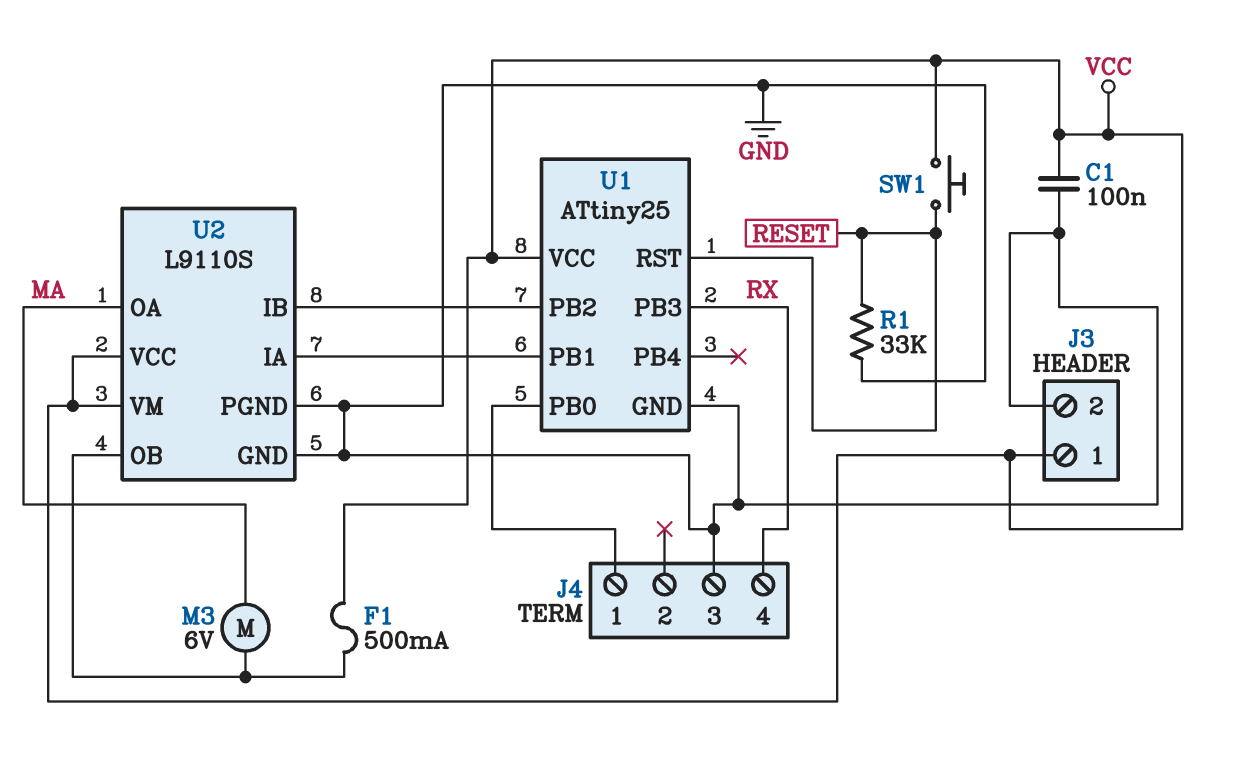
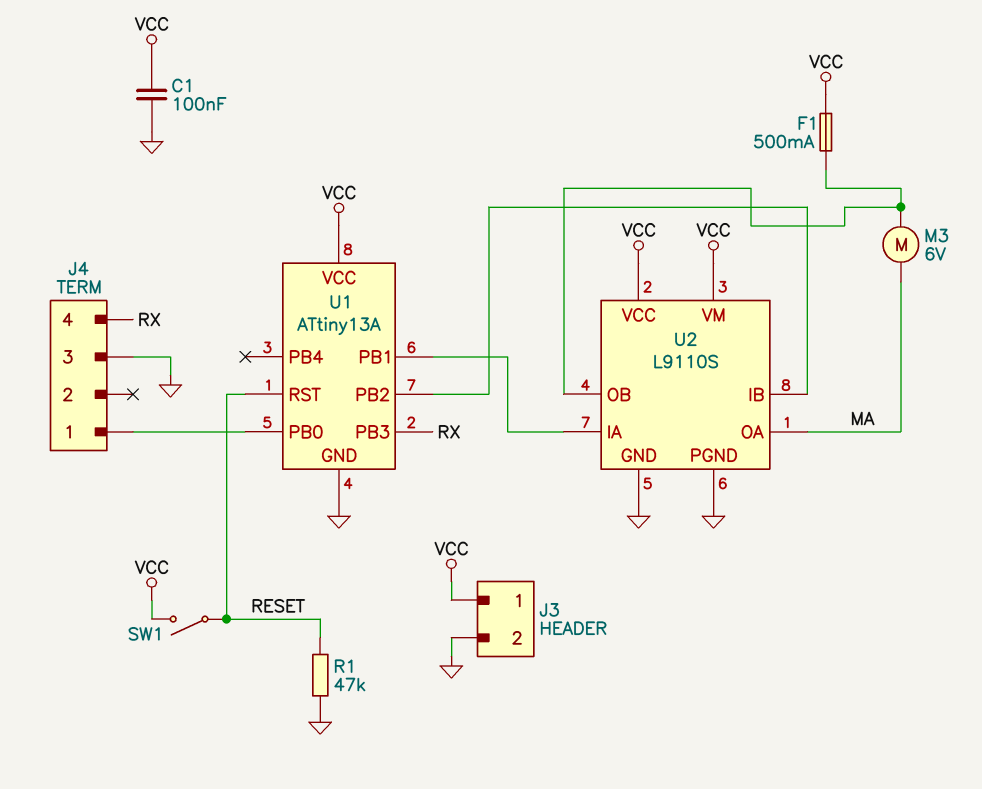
R1: 33k (GND, RESET) -> 47k (GND, RESET)
SW1: button (RESET, VCC) -> switch (RESET, VCC)
U1: ATtiny25 -> ATtiny13A

